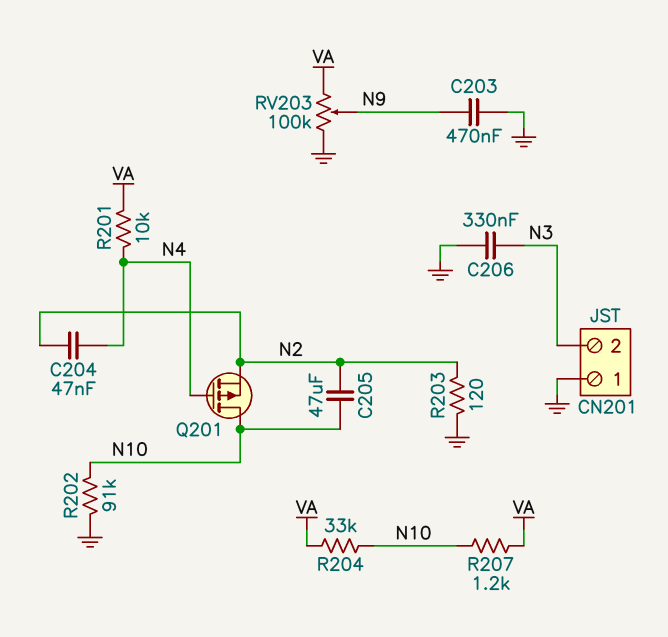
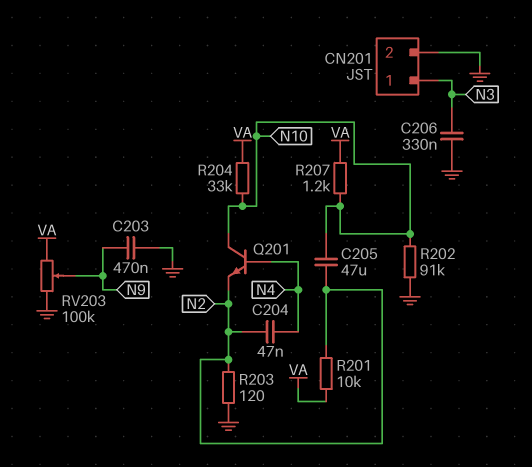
CN201 pin 1: GND -> N3
CN201 pin 2: N3 -> GND
Q201: PMOS (G N4, D N10, S N2) -> NPN (B N4, C N10, E N2)
R201: 10k (N4, VA) -> 10k (N2, VA)

